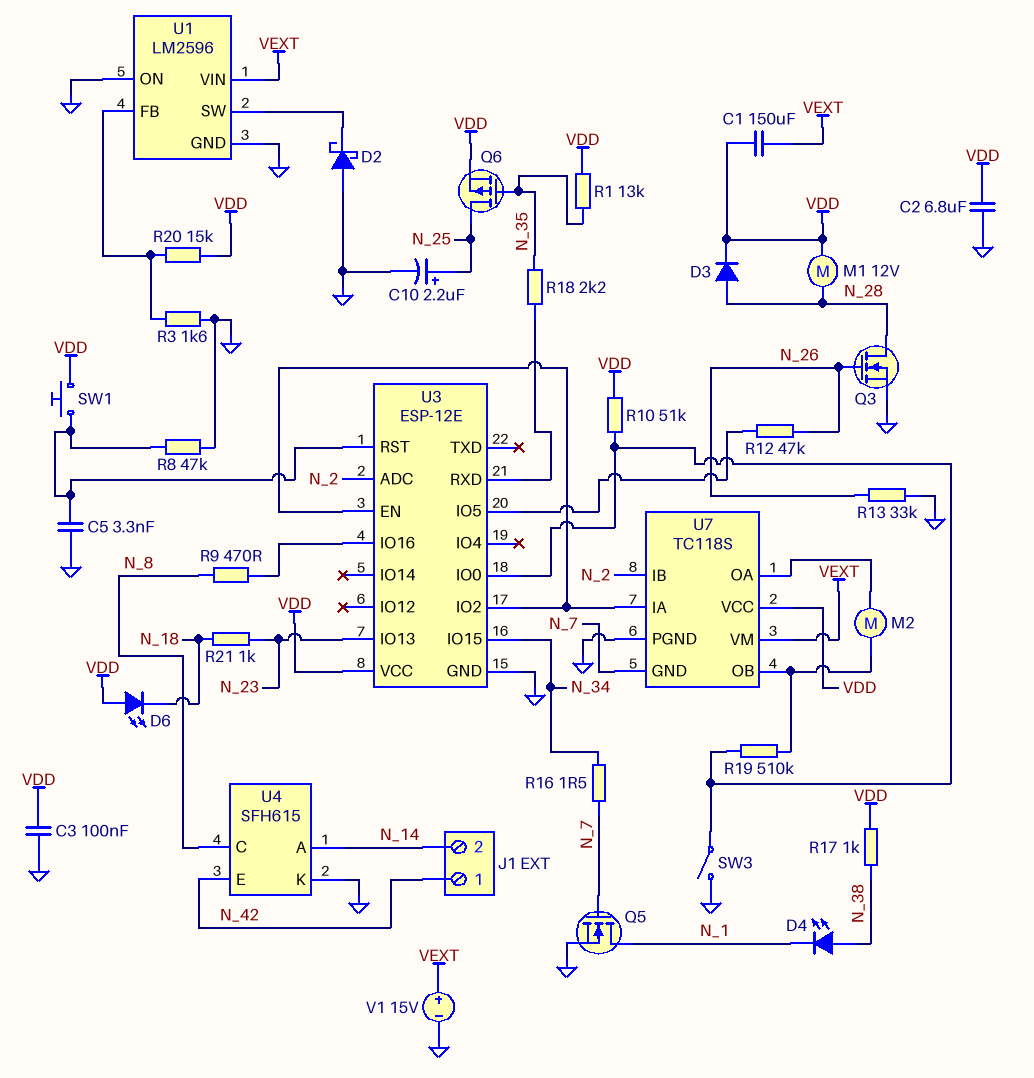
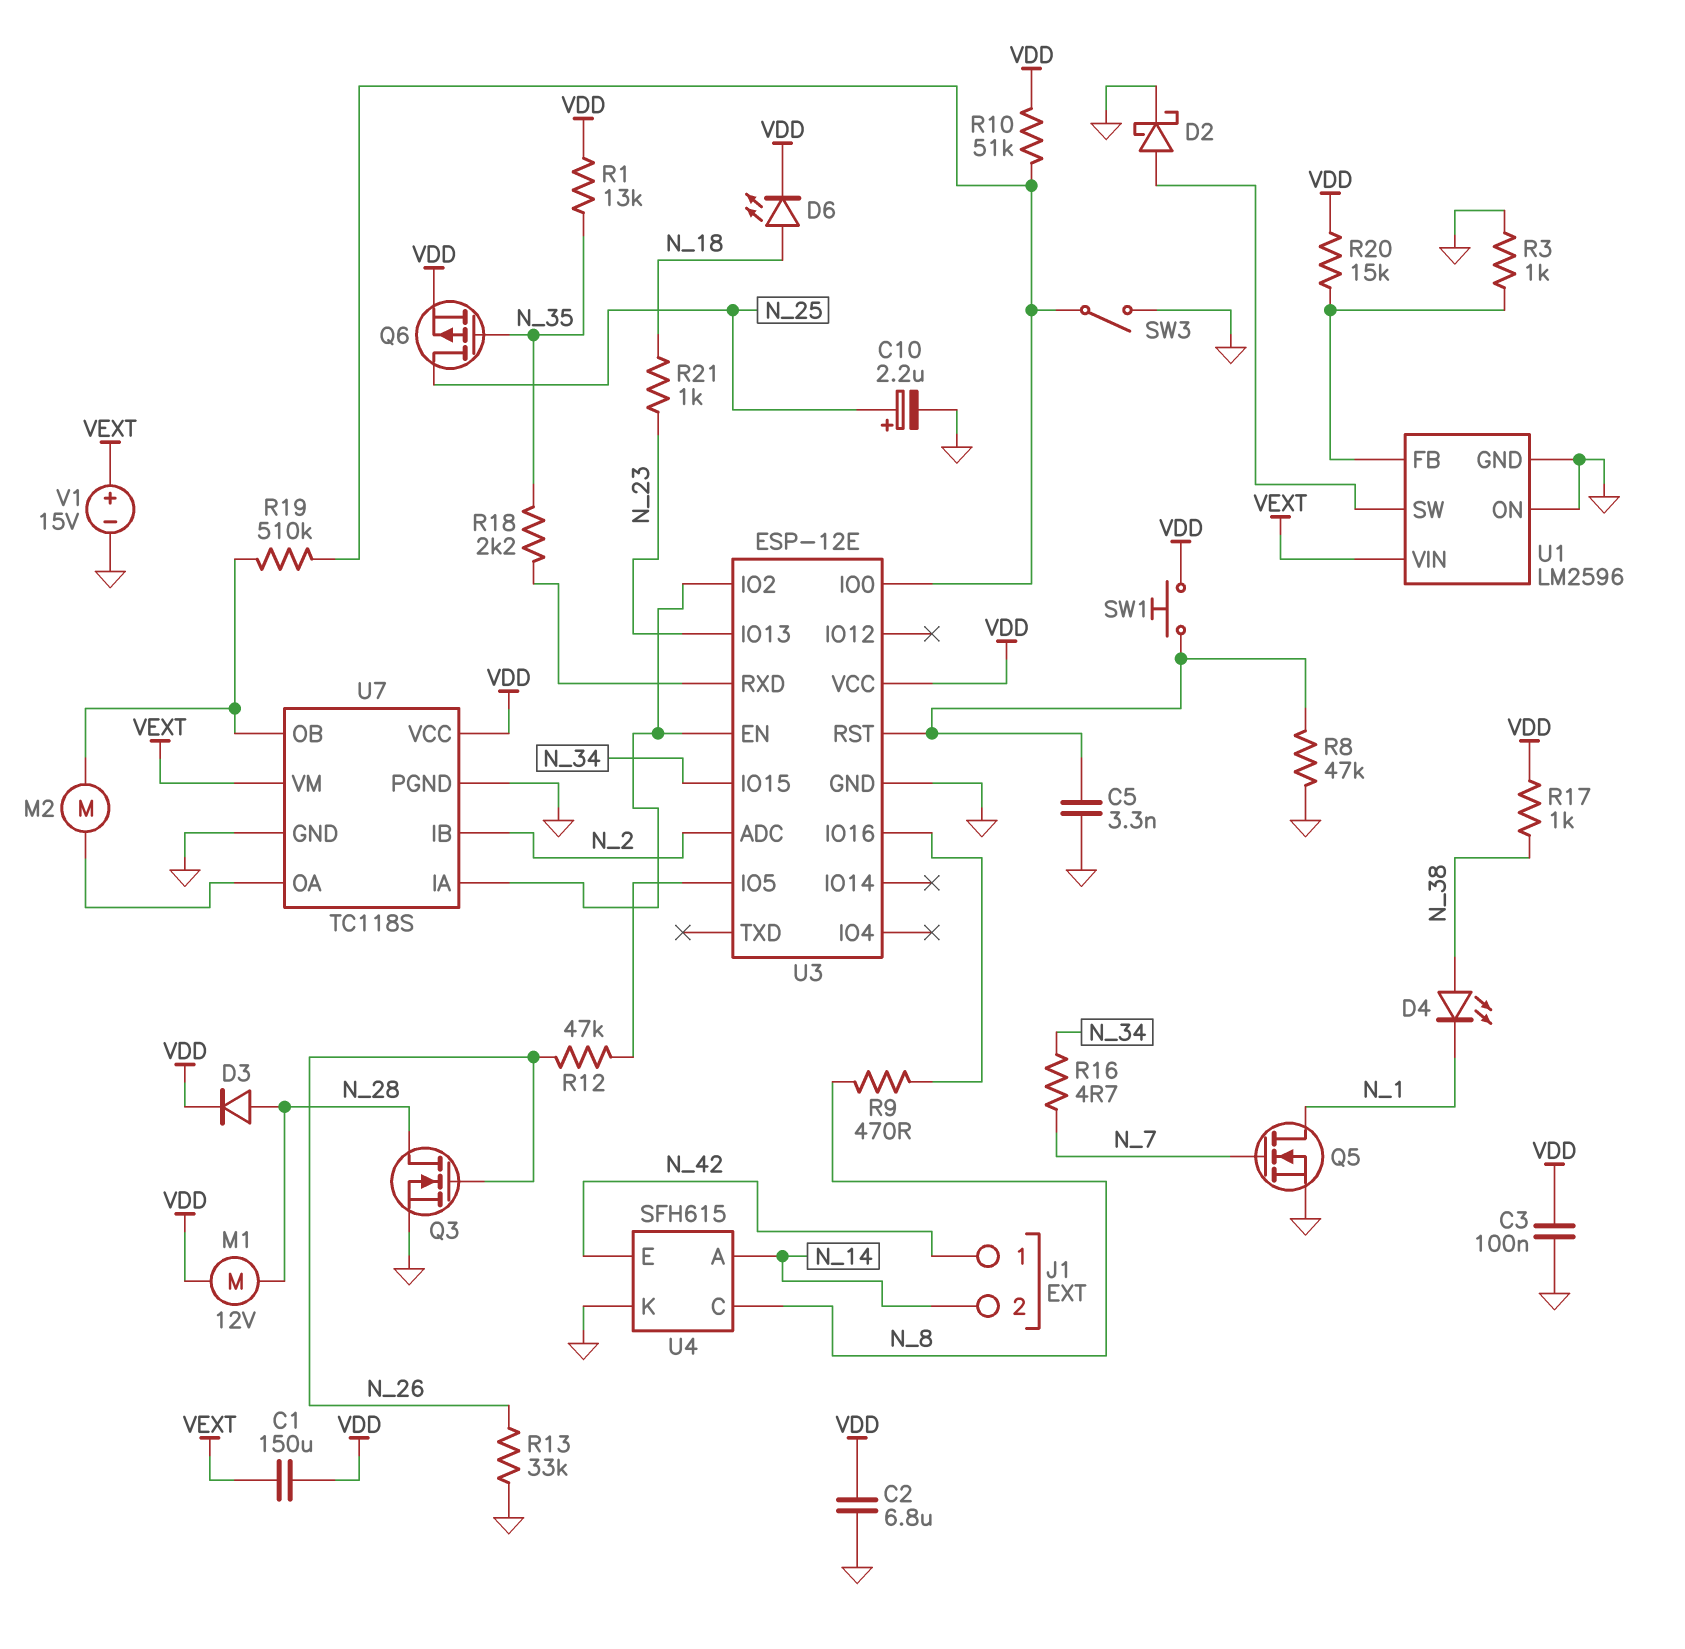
D2: schottky (A GND, K U1/SW) -> schottky (A U1/SW, K GND)
D6: LED (A VDD, K N_18) -> LED (A N_18, K VDD)
R3: 1.6k (GND, U1/FB) -> 1k (GND, U1/FB)
R16: 1.5 (N_7, N_34) -> 4.7 (N_7, N_34)
U7 pin GND: N_7 -> GND

